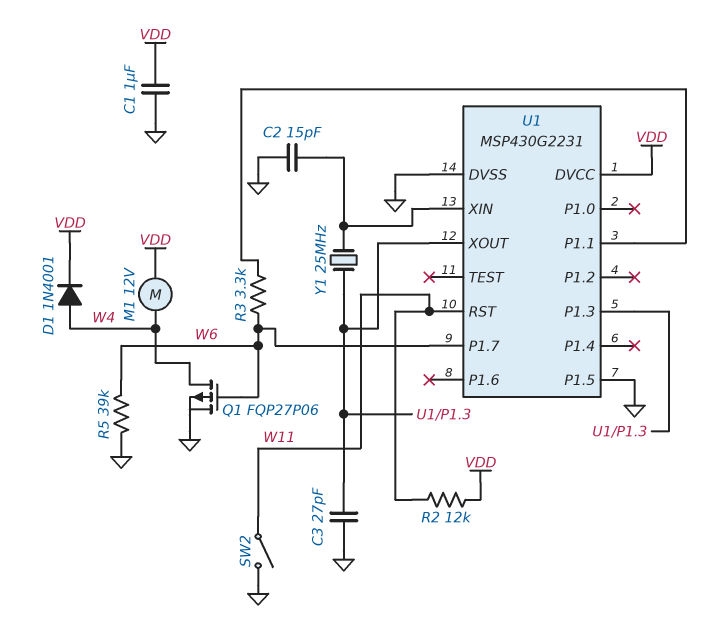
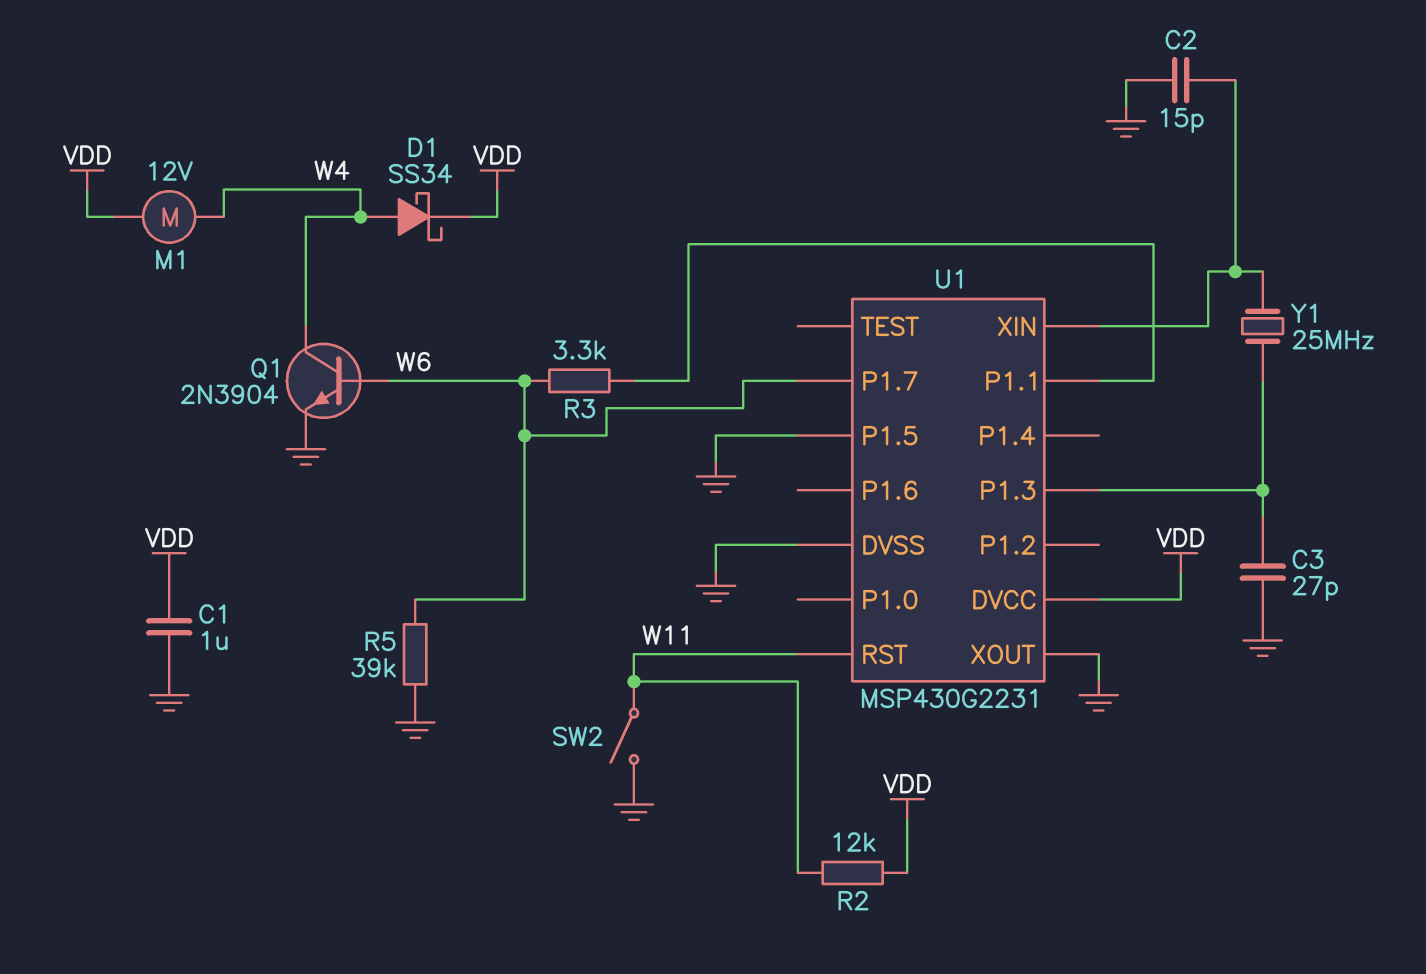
D1: diode 1N4001 (A W4, K VDD) -> schottky SS34 (A W4, K VDD)
Q1: PMOS FQP27P06 (G W6, D W4, S GND) -> NPN 2N3904 (B W6, C W4, E GND)
U1 pin XOUT: U1/P1.3 -> GND

